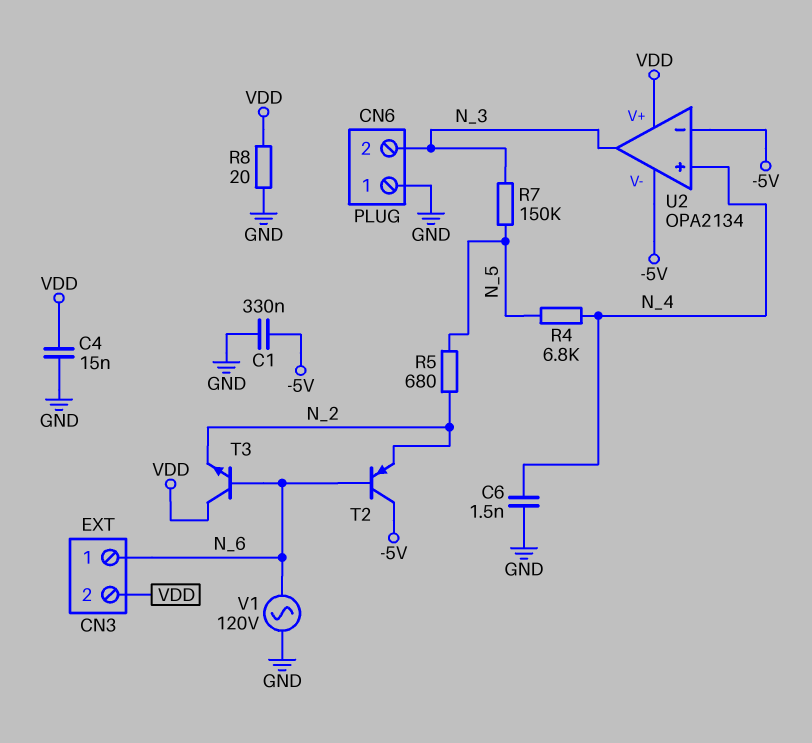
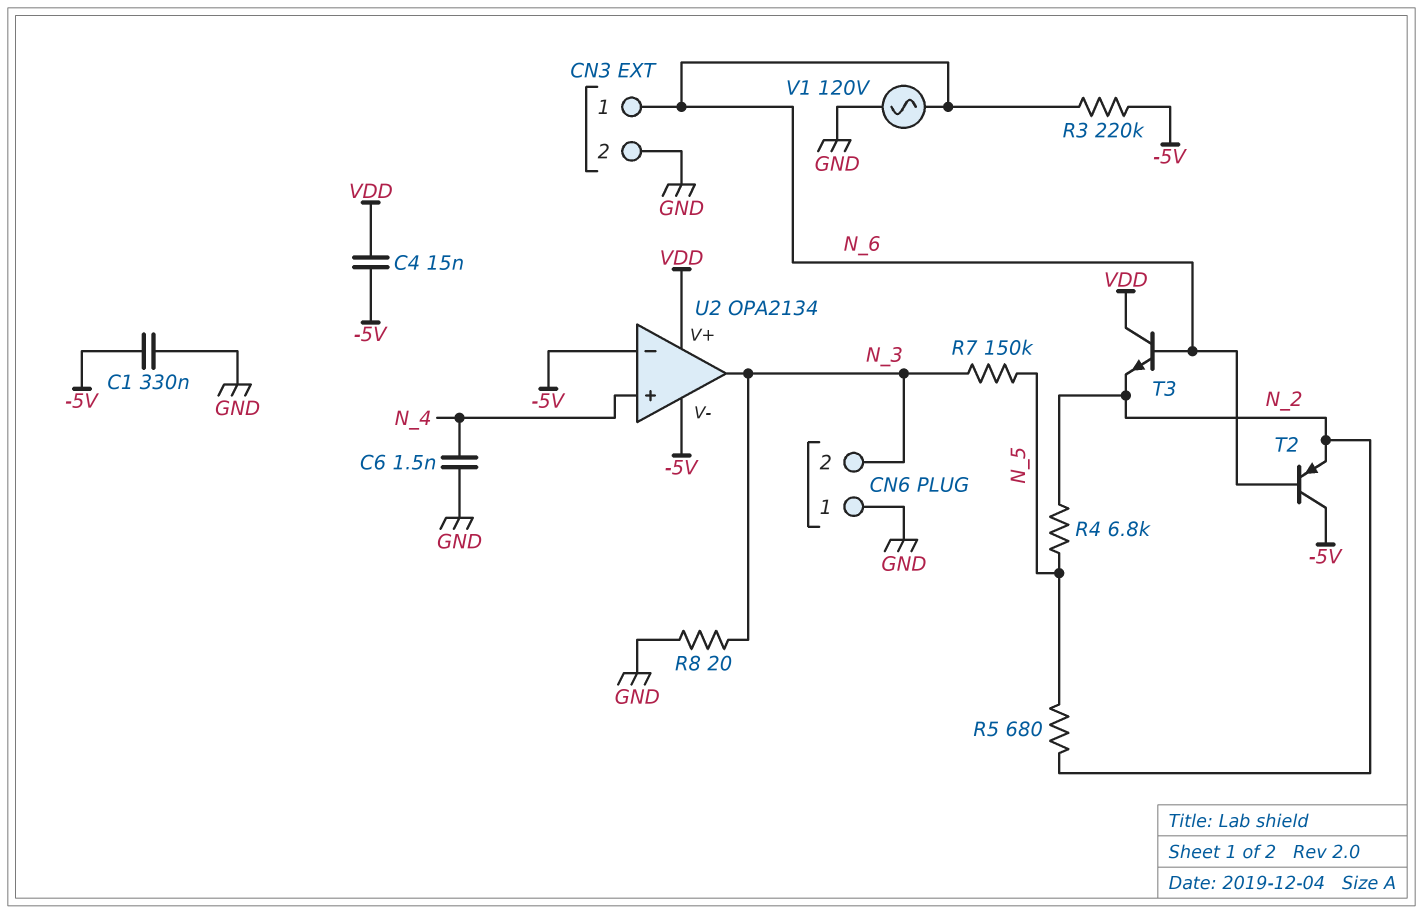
C4: 15nF (GND, VDD) -> 15nF (-5V, VDD)
CN3 pin 2: VDD -> GND
R3: none -> 220k (-5V, N_6)
R4: 6.8k (N_4, N_5) -> 6.8k (N_2, N_5)
R8: 20 (GND, VDD) -> 20 (GND, N_3)

